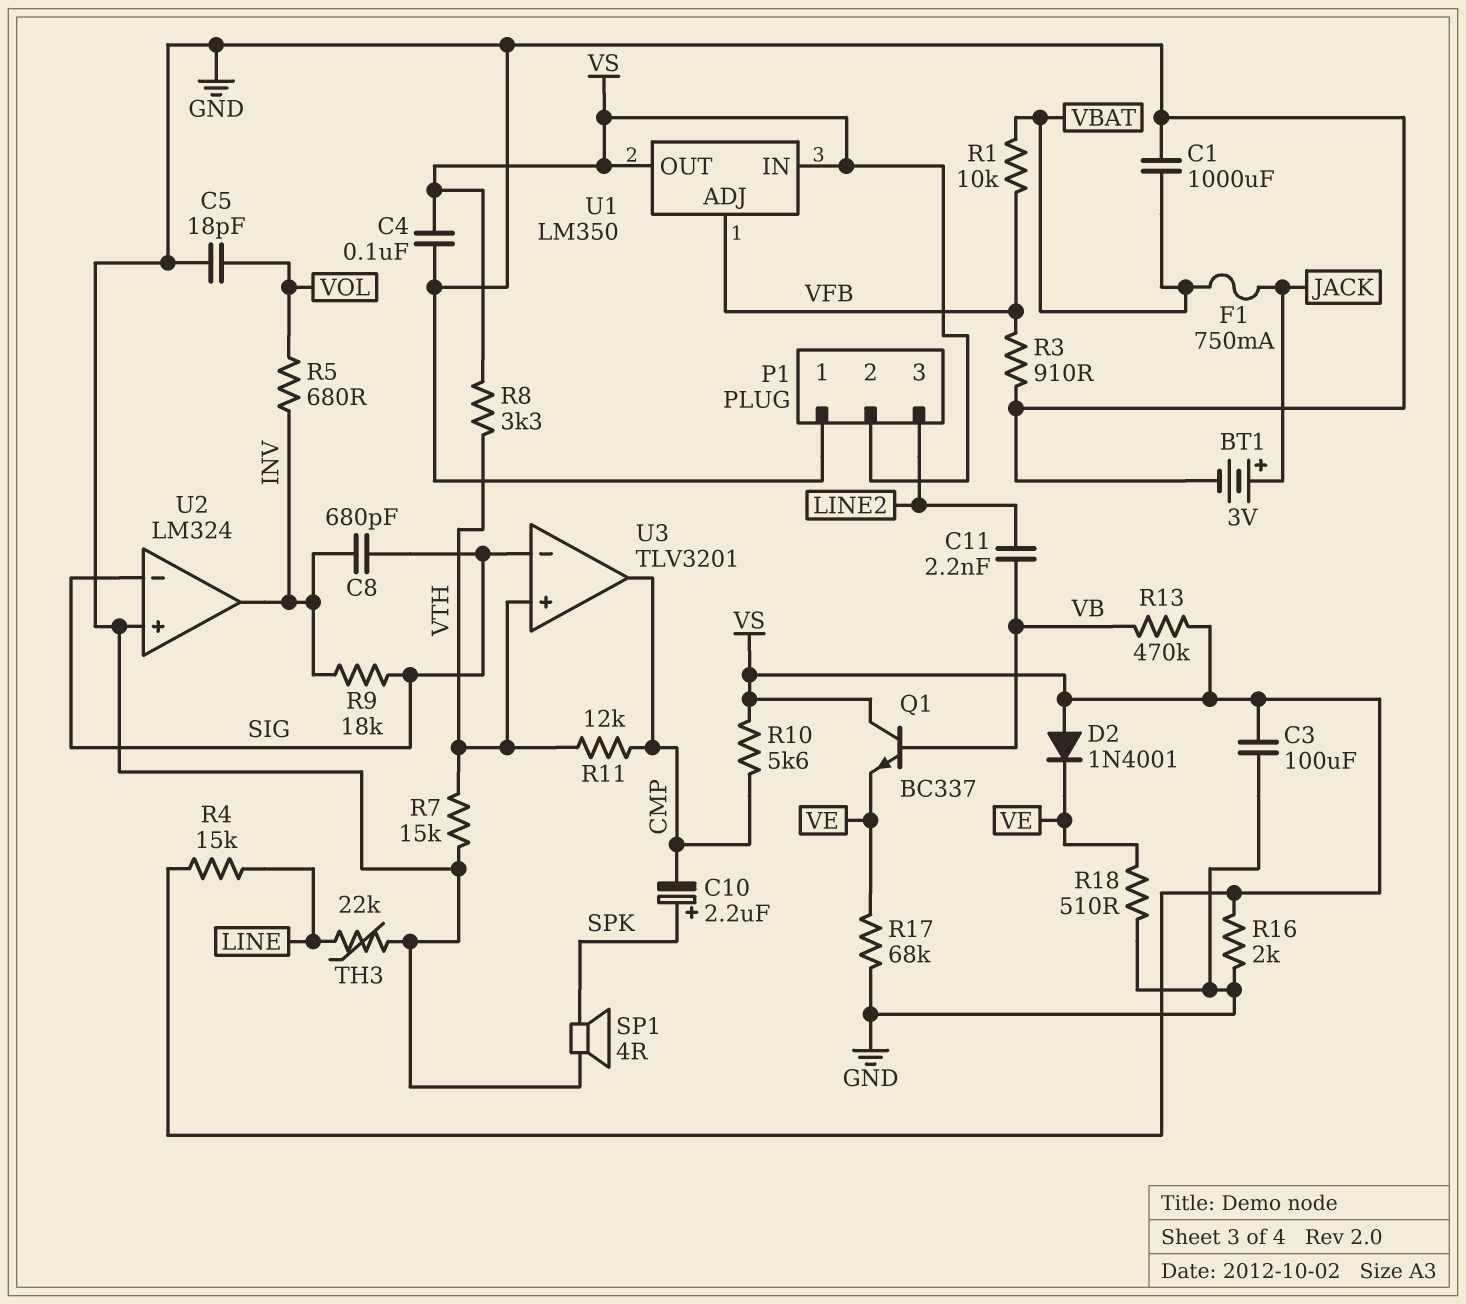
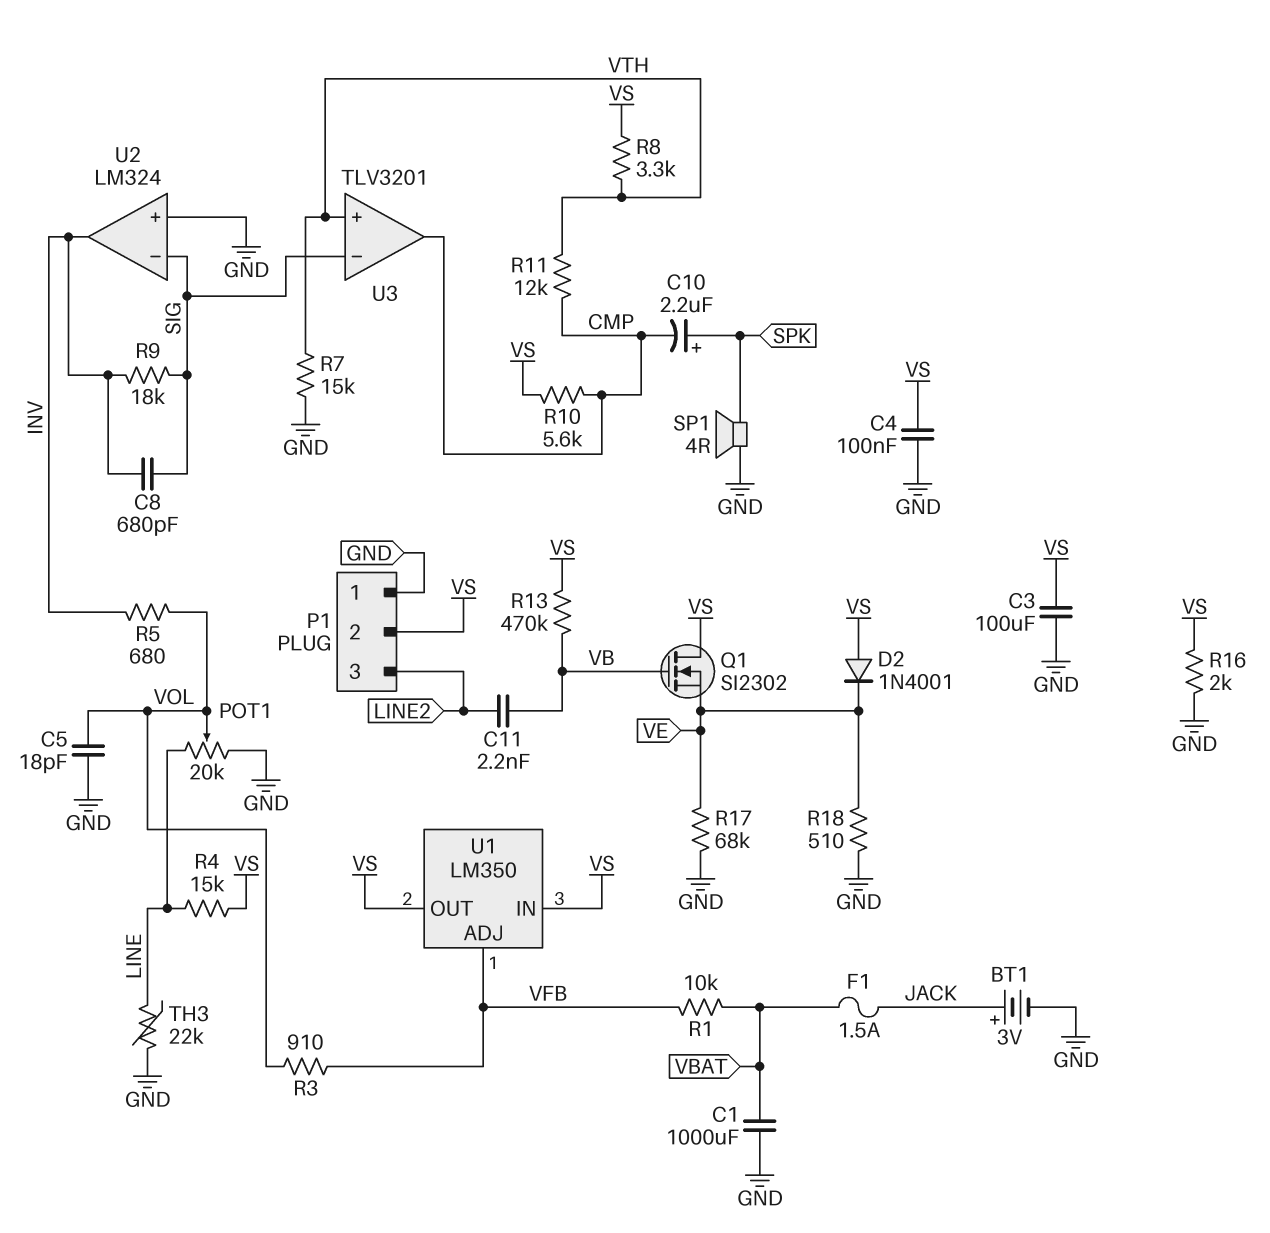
F1: 750mA (JACK, VBAT) -> 1.5A (JACK, VBAT)
POT1: none -> 20k (GND, LINE, wiper VOL)
Q1: NPN BC337 (B VB, C VS, E VE) -> NMOS SI2302 (G VB, D VS, S VE)
R3: 910 (GND, VFB) -> 910 (VFB, VOL)

